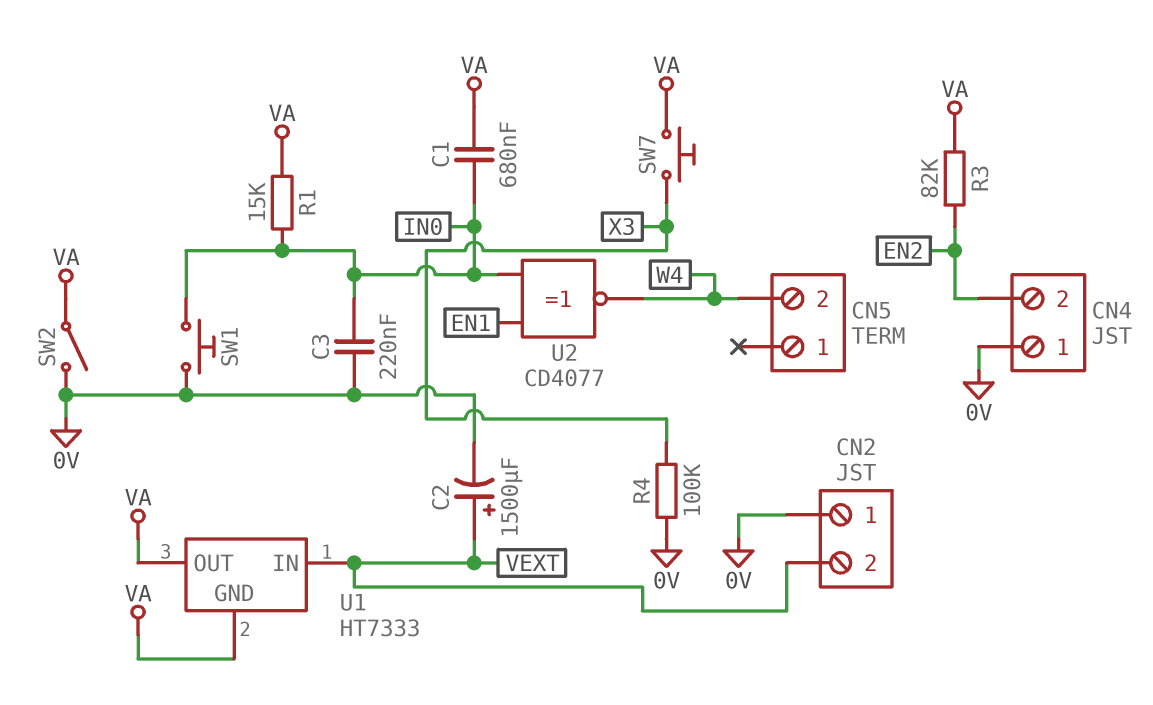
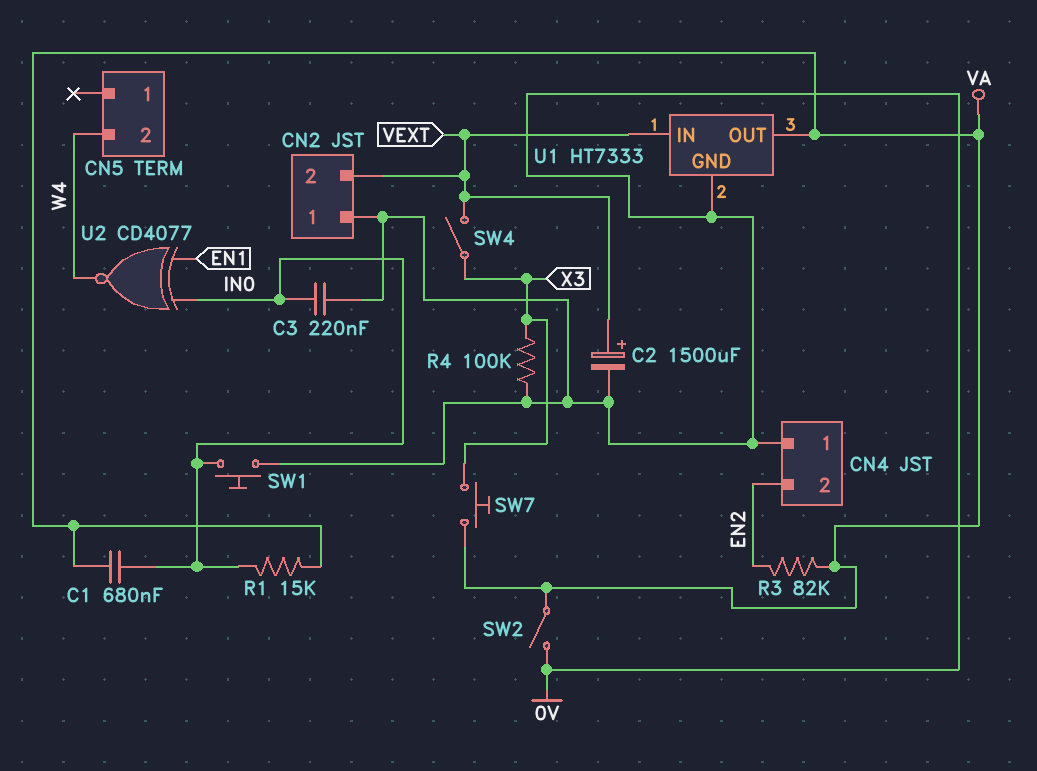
SW4: none -> switch (VEXT, X3)
U1 pin GND: VA -> 0V

